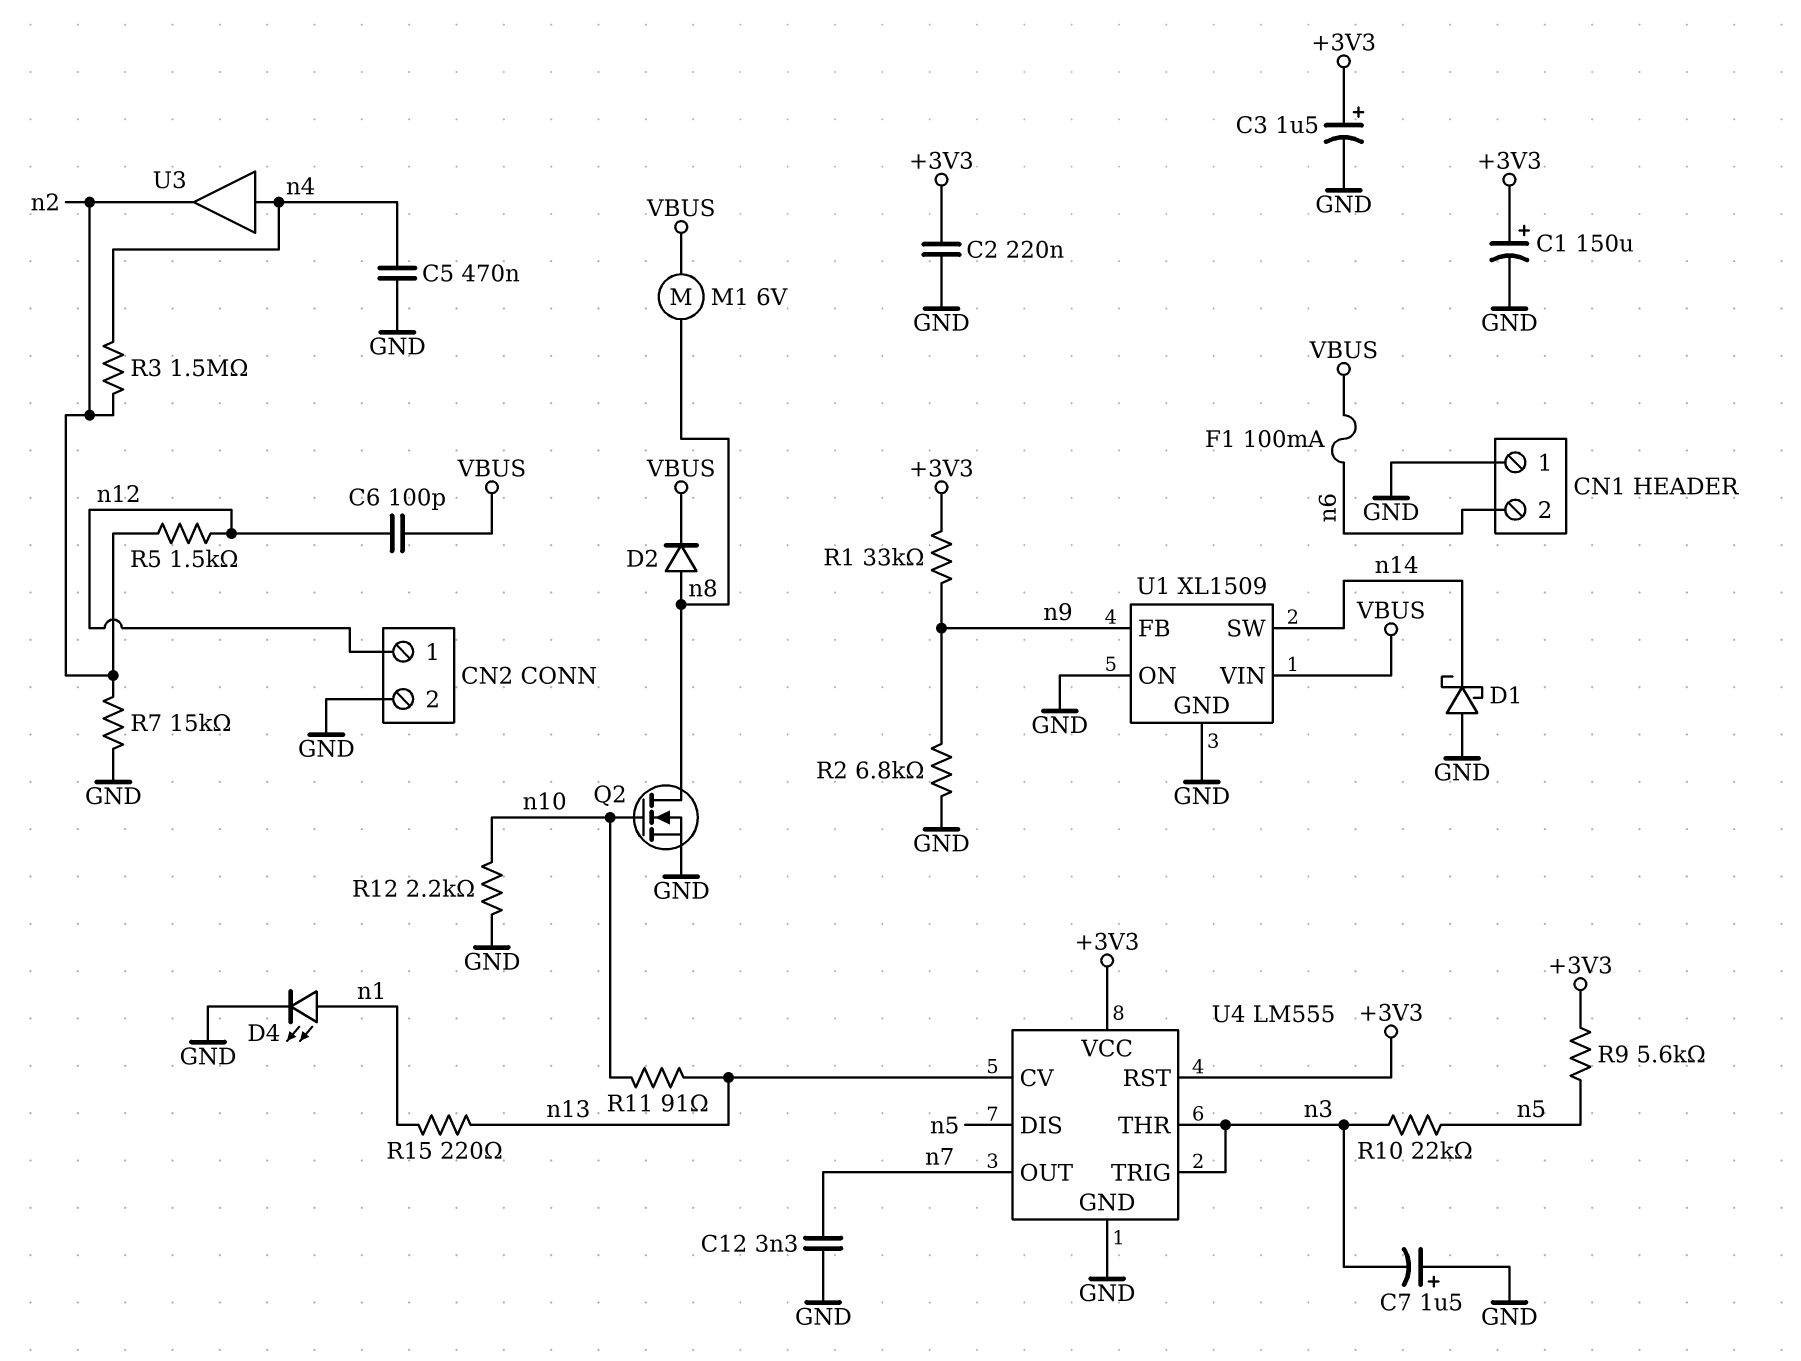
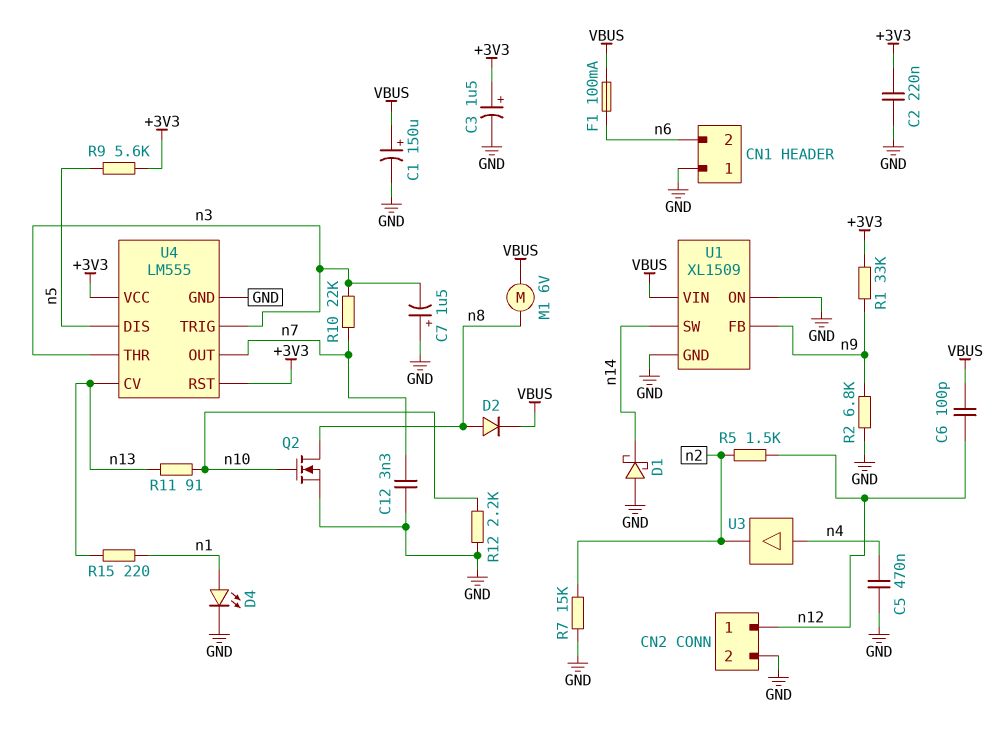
C1: 150uF (plus +3V3, minus GND) -> 150uF (plus VBUS, minus GND)
R3: 1.5M (n2, n4) -> none
R10: 22k (n3, n5) -> 22k (n3, n7)

